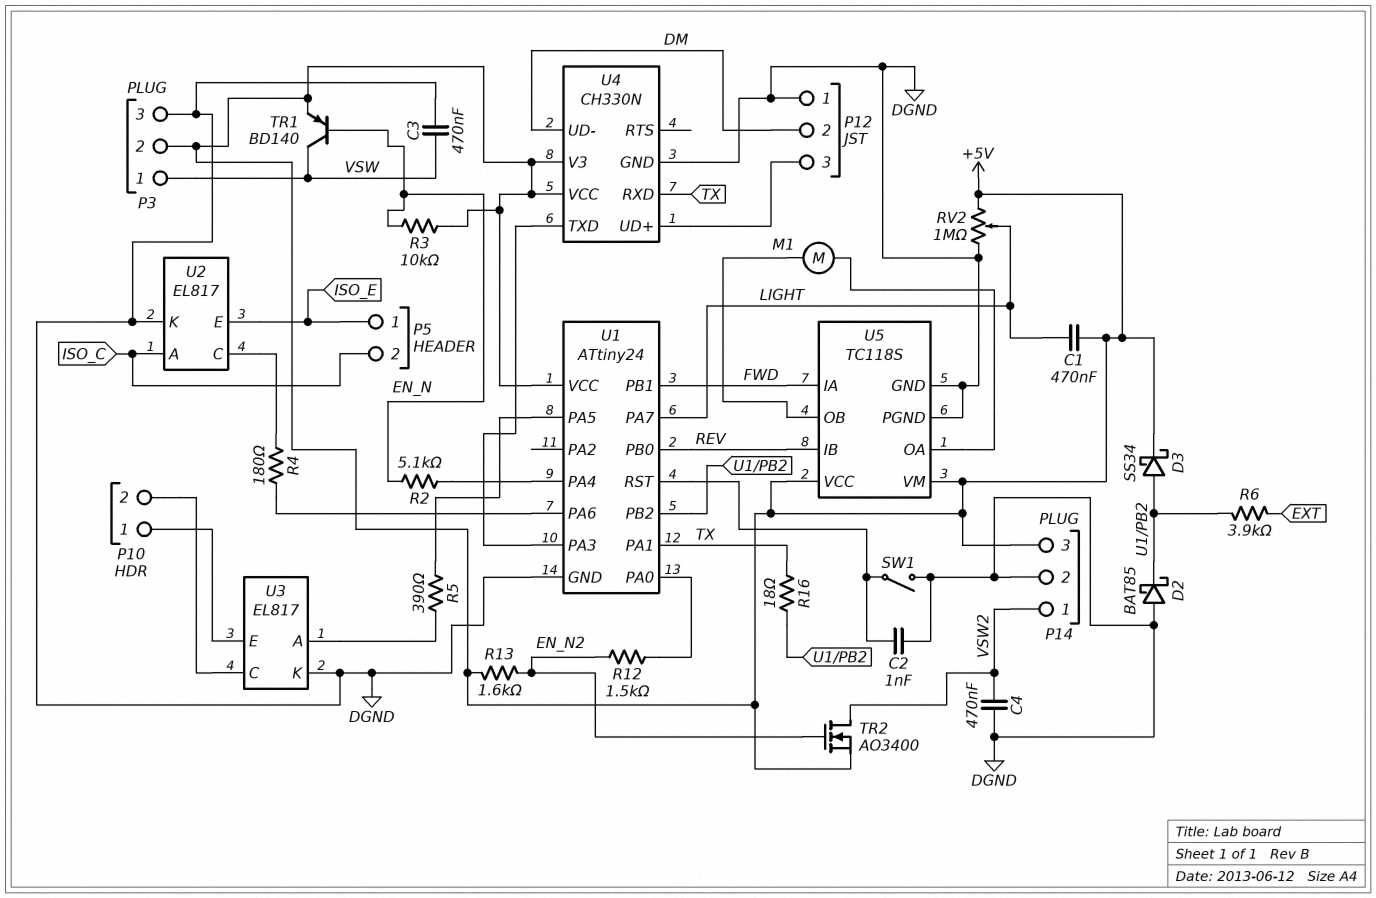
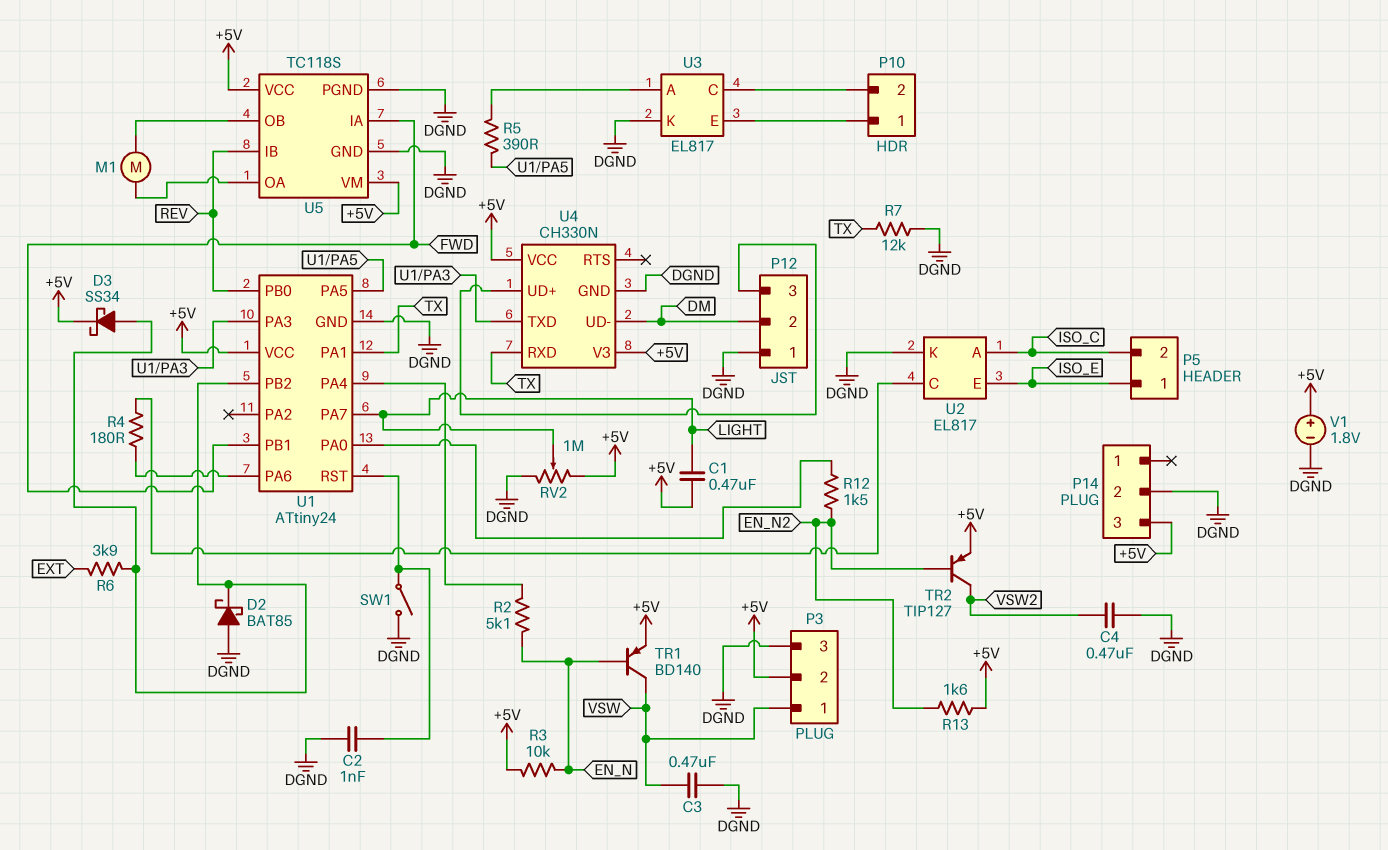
P14 pin 1: VSW2 -> none
R7: none -> 12k (DGND, TX)
R16: 18 (TX, U1/PB2) -> none
TR2: NMOS AO3400 (G EN_N2, D VSW2, S +5V) -> PNP TIP127 (B EN_N2, C VSW2, E +5V)
V1: none -> 1.8V (plus +5V, minus DGND)

